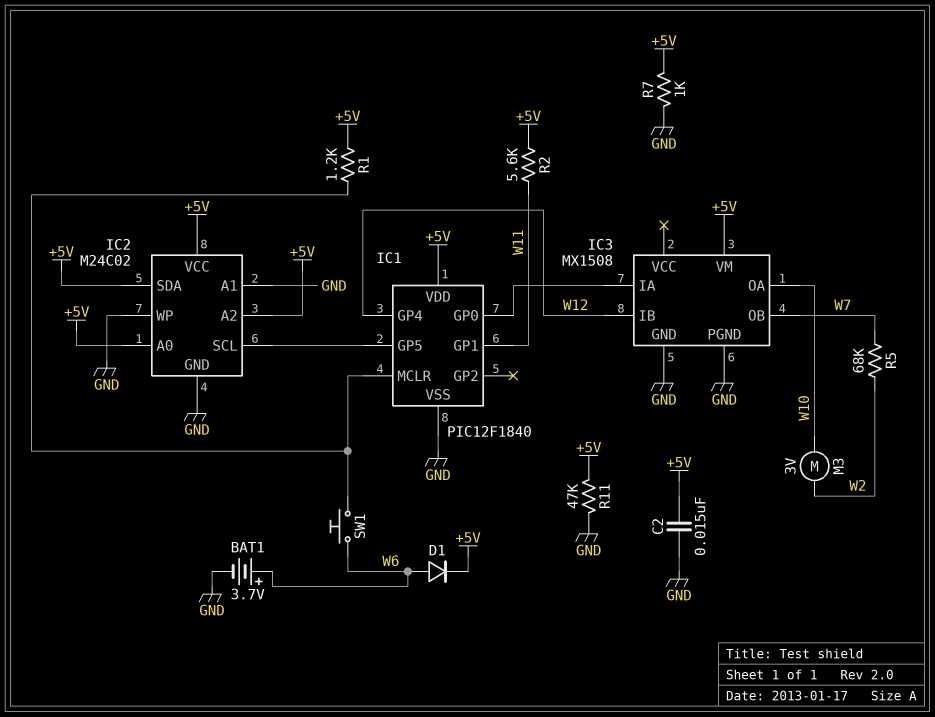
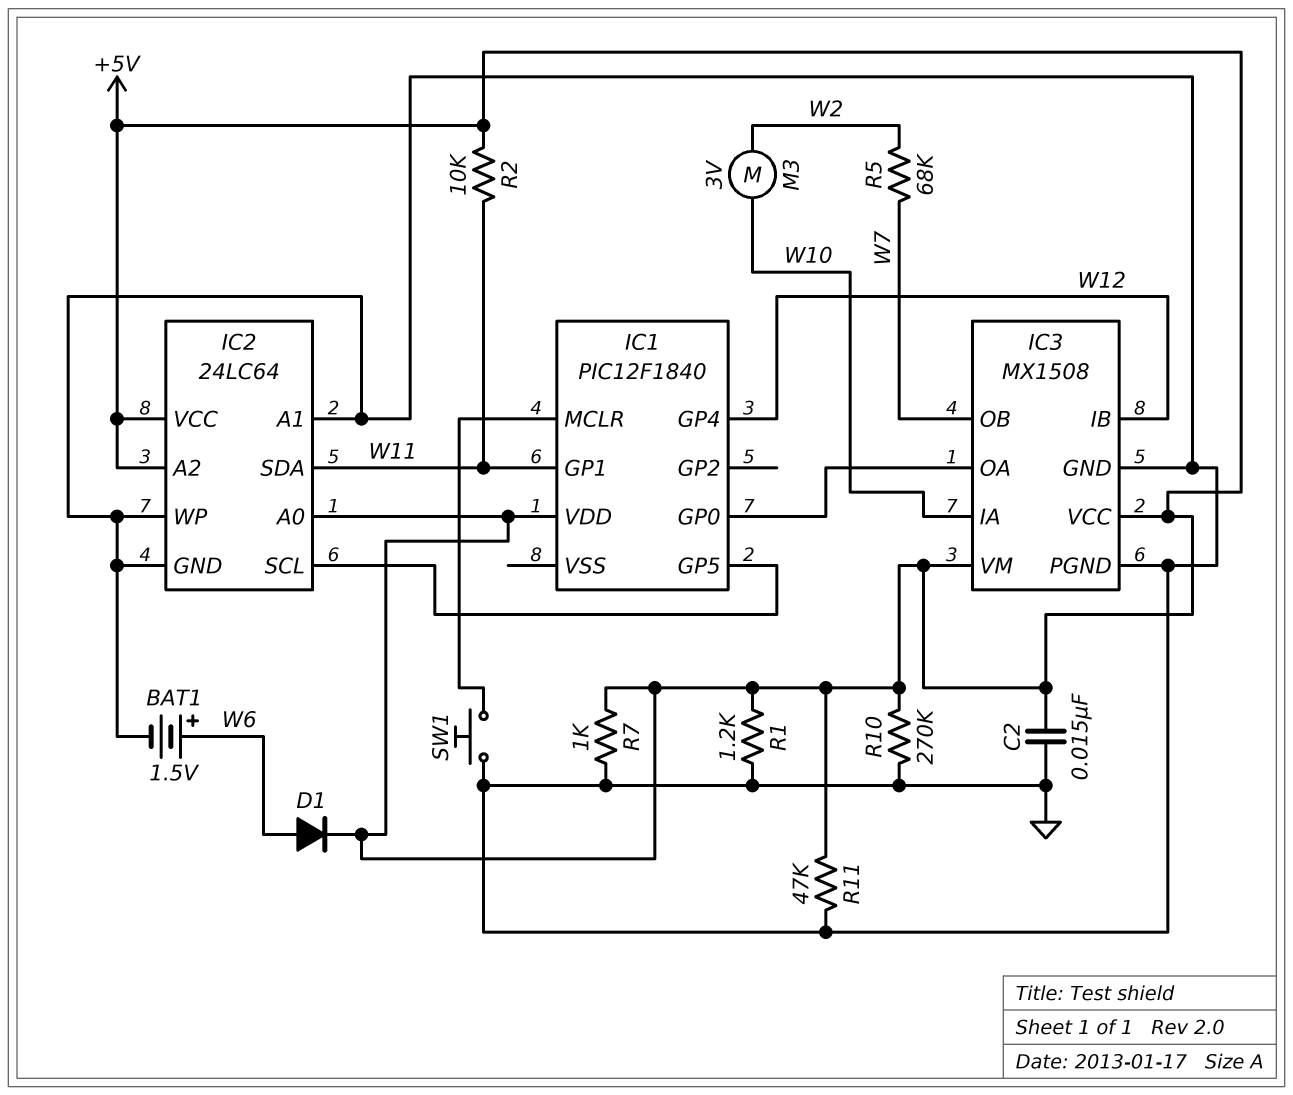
BAT1: 3.7V (plus W6, minus GND) -> 1.5V (plus W6, minus GND)
IC1 pin VSS: GND -> none
IC2: M24C02 -> 24LC64
IC2 pin SDA: +5V -> W11
IC3 pin IA: IC1/GP0 -> W10
IC3 pin OA: W10 -> IC1/GP0
IC3 pin VCC: none -> +5V
R1: 1.2k (+5V, IC1/MCLR) -> 1.2k (+5V, GND)
R2: 5.6k (+5V, W11) -> 10k (+5V, W11)
R10: none -> 270k (+5V, GND)
SW1: button (IC1/MCLR, W6) -> button (GND, IC1/MCLR)

